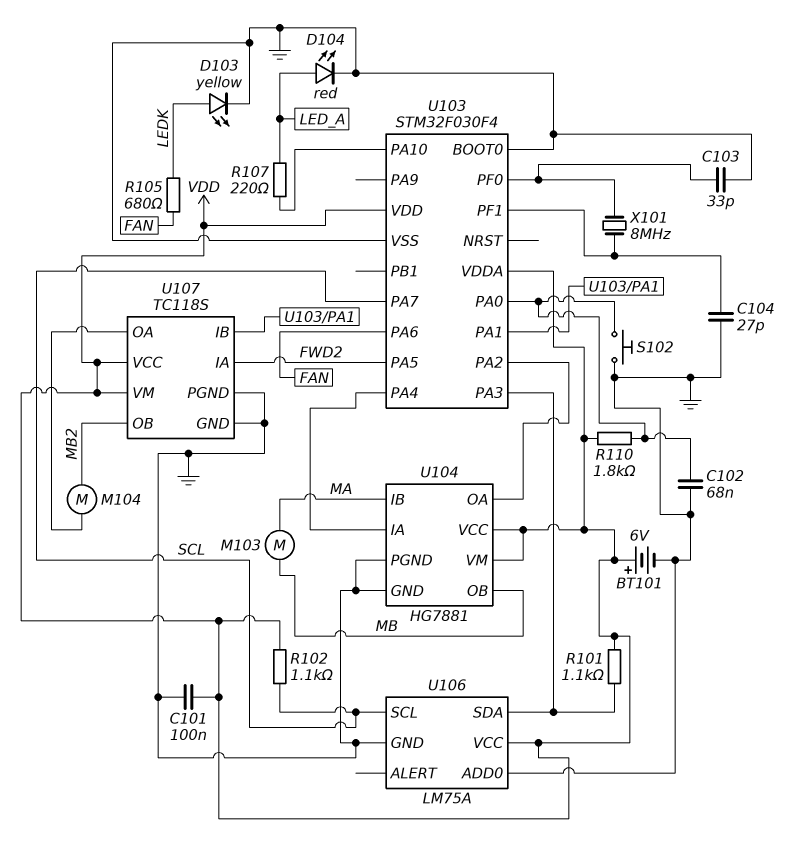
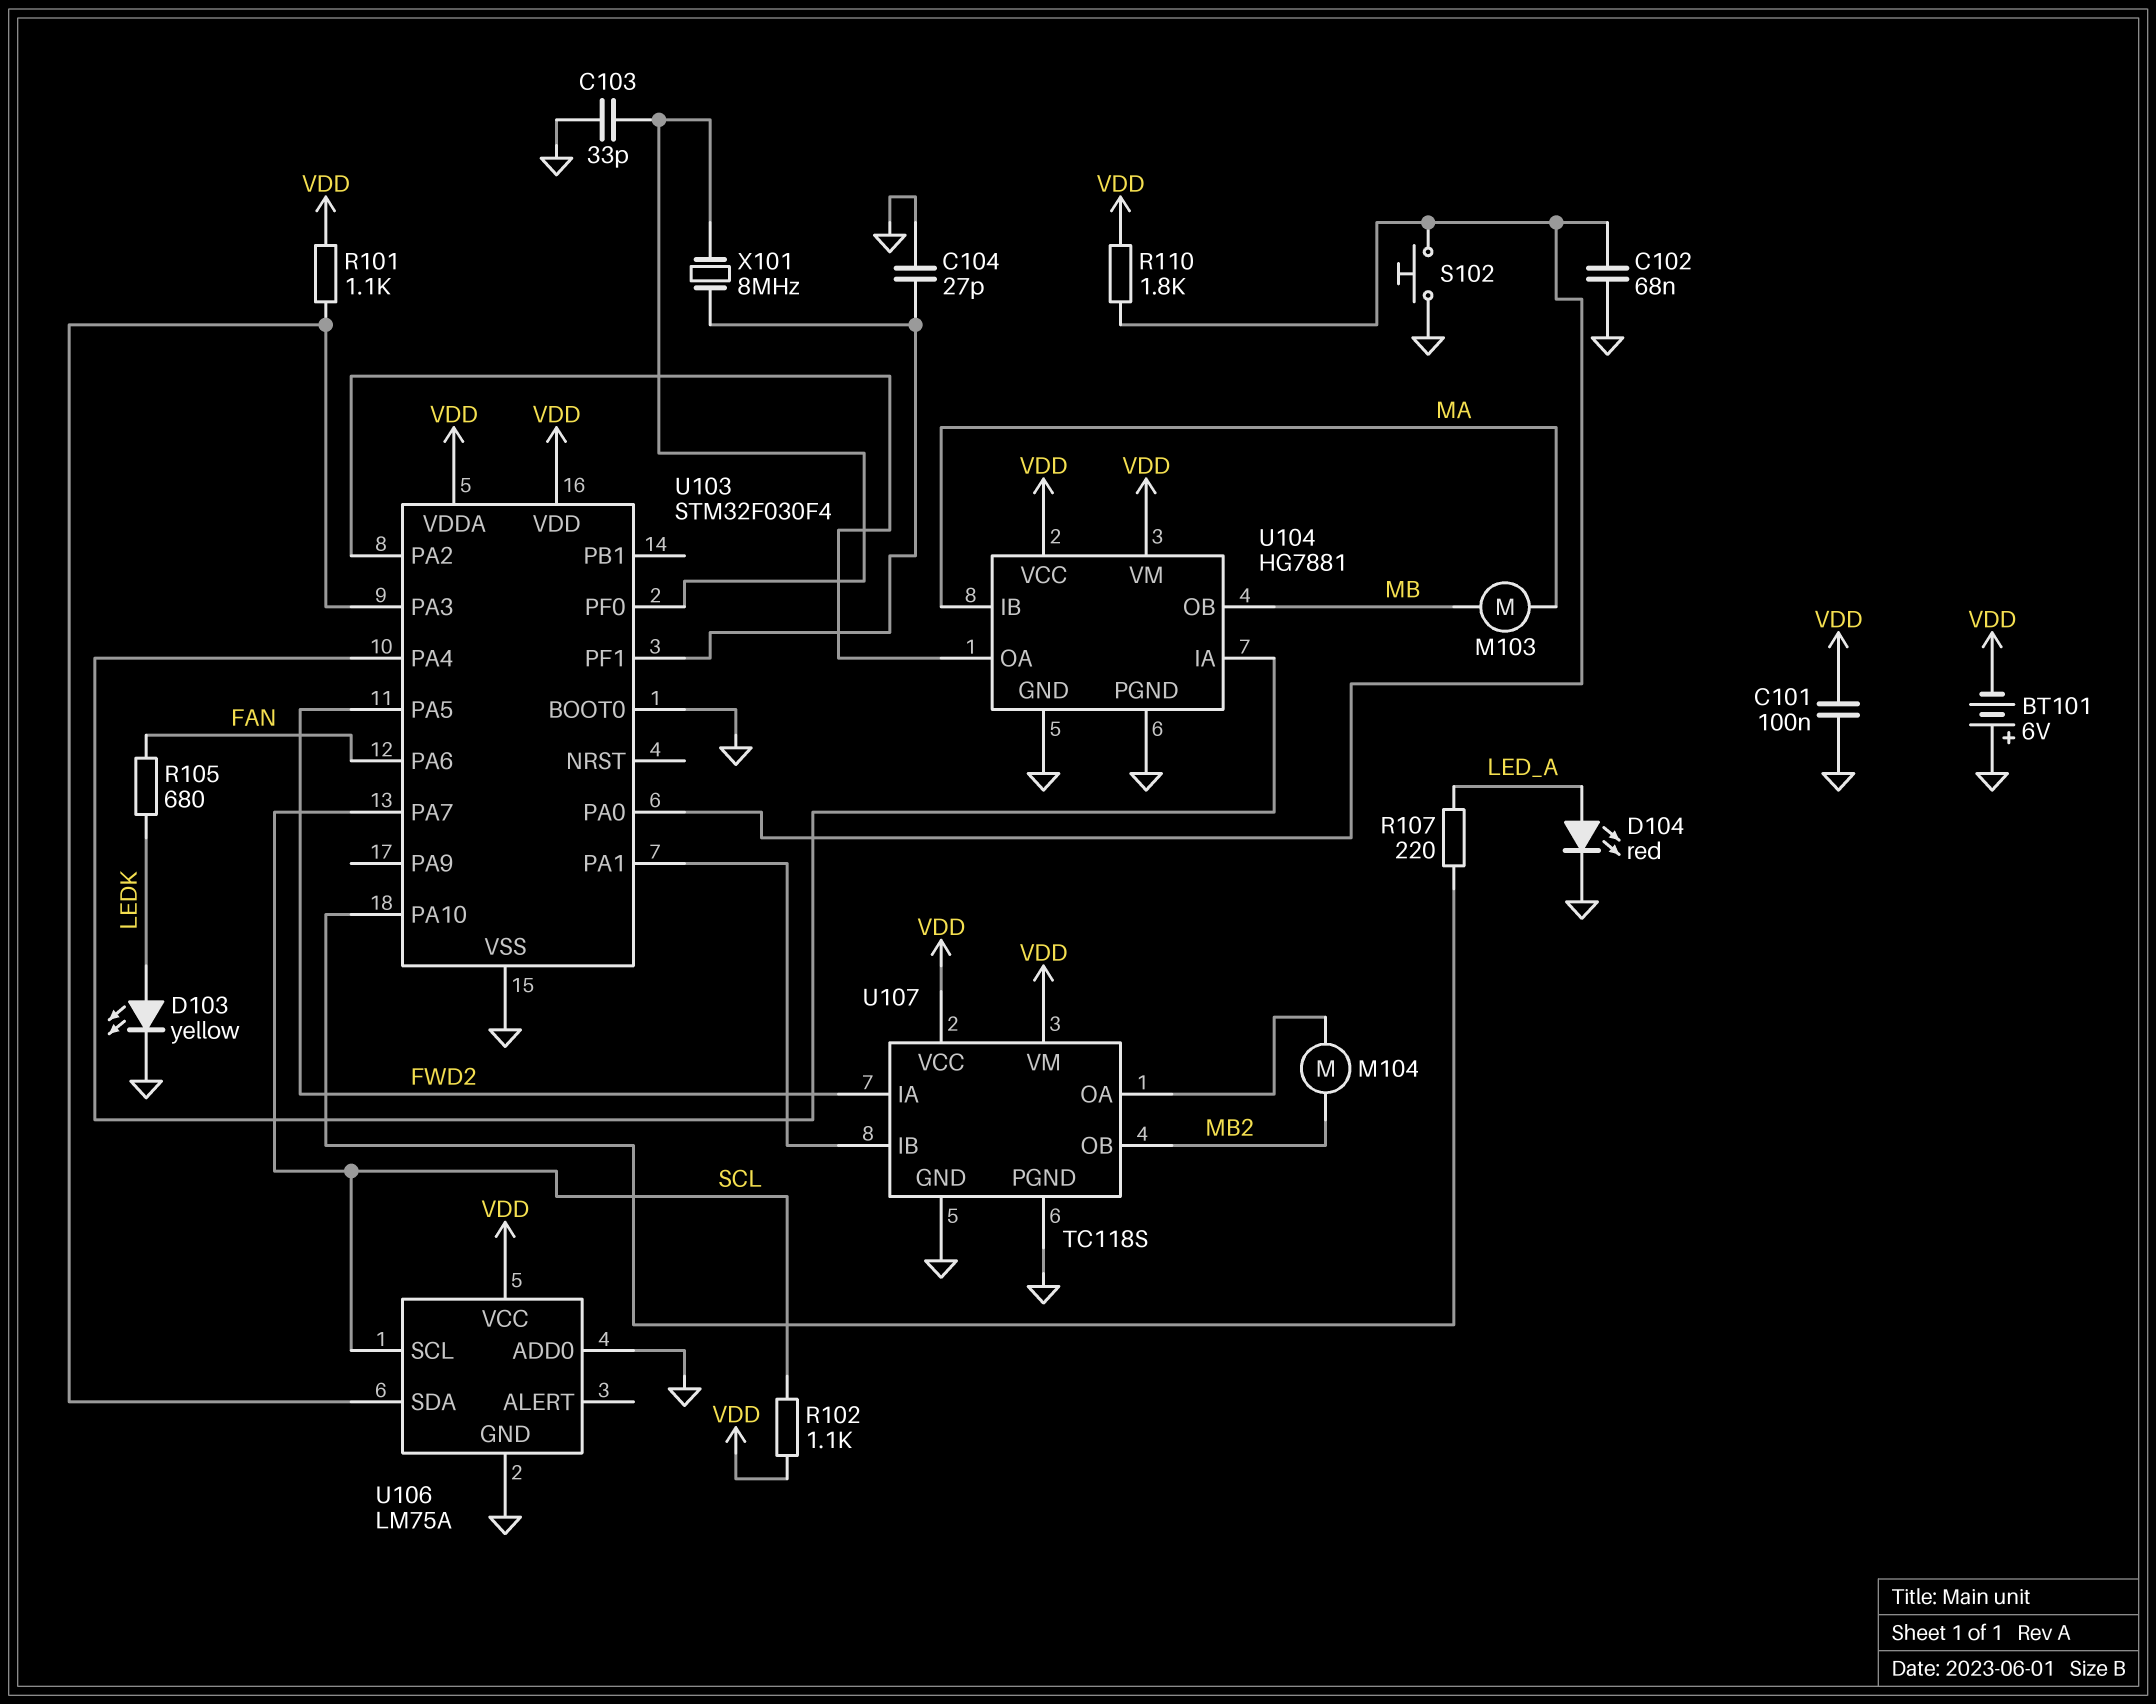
BT101: 6V (plus VDD, minus GND) -> 6V (plus GND, minus VDD)

